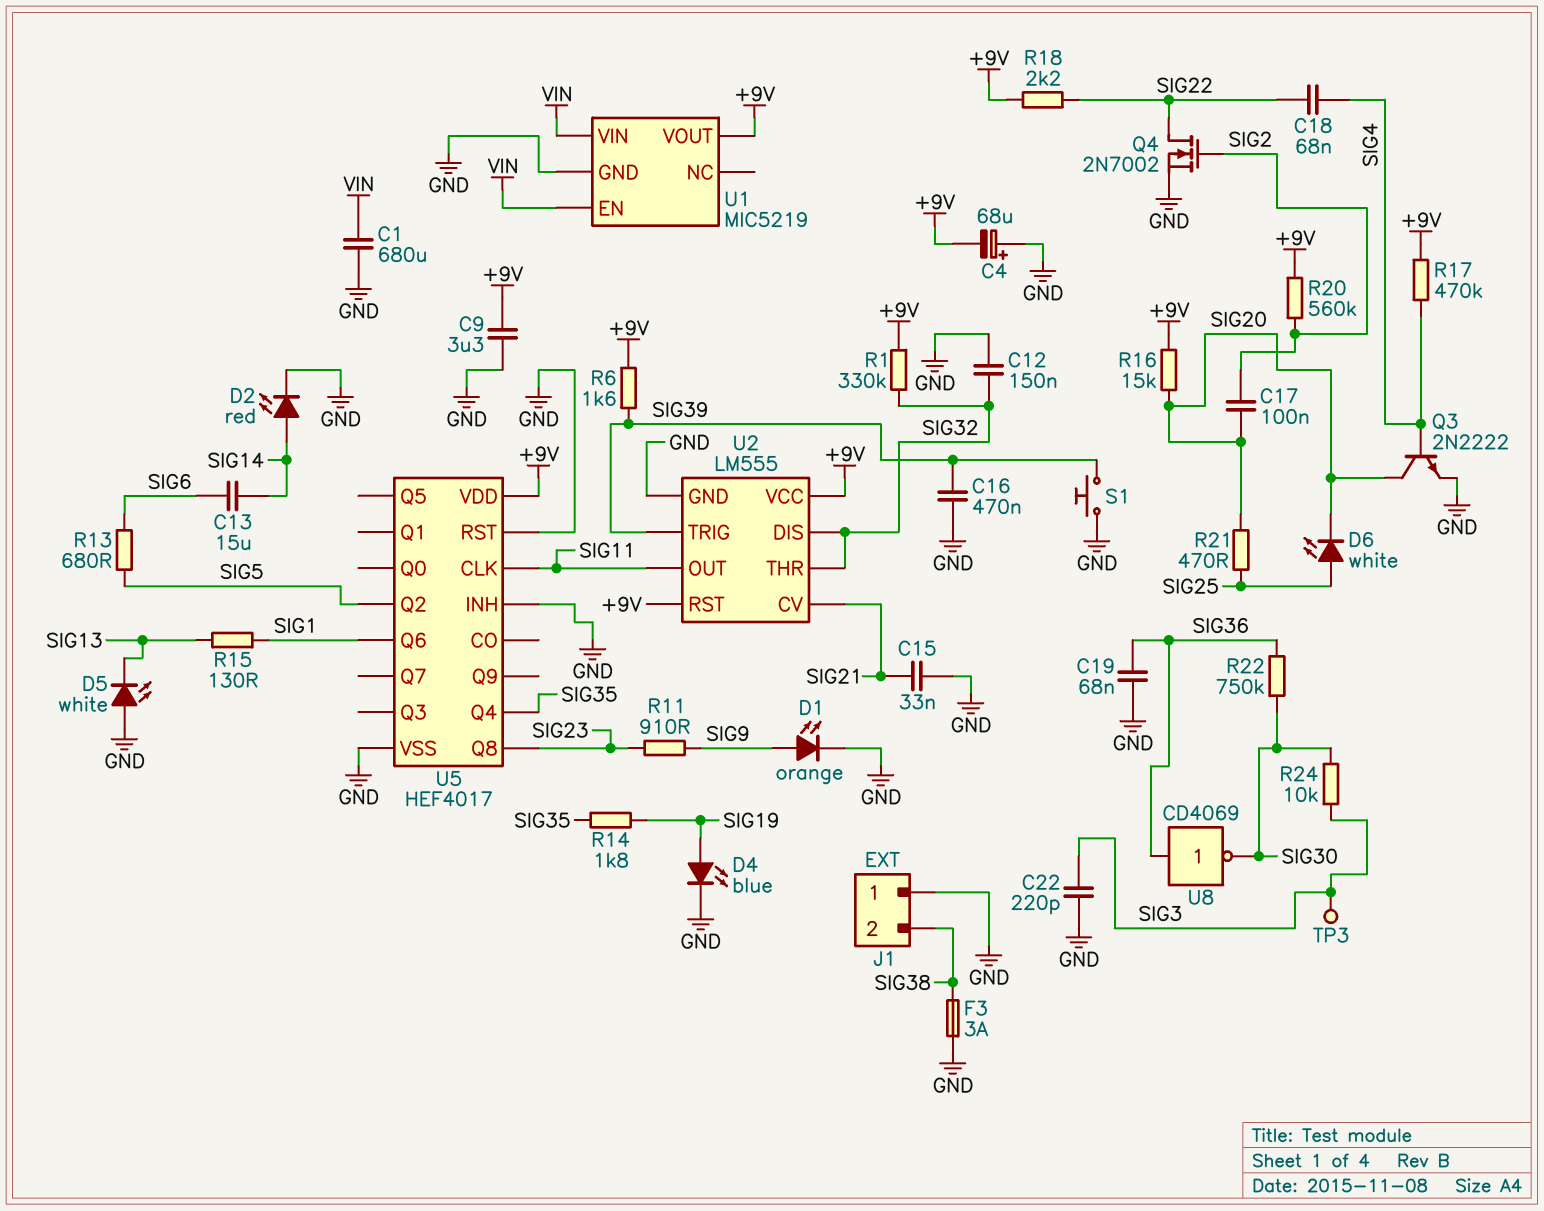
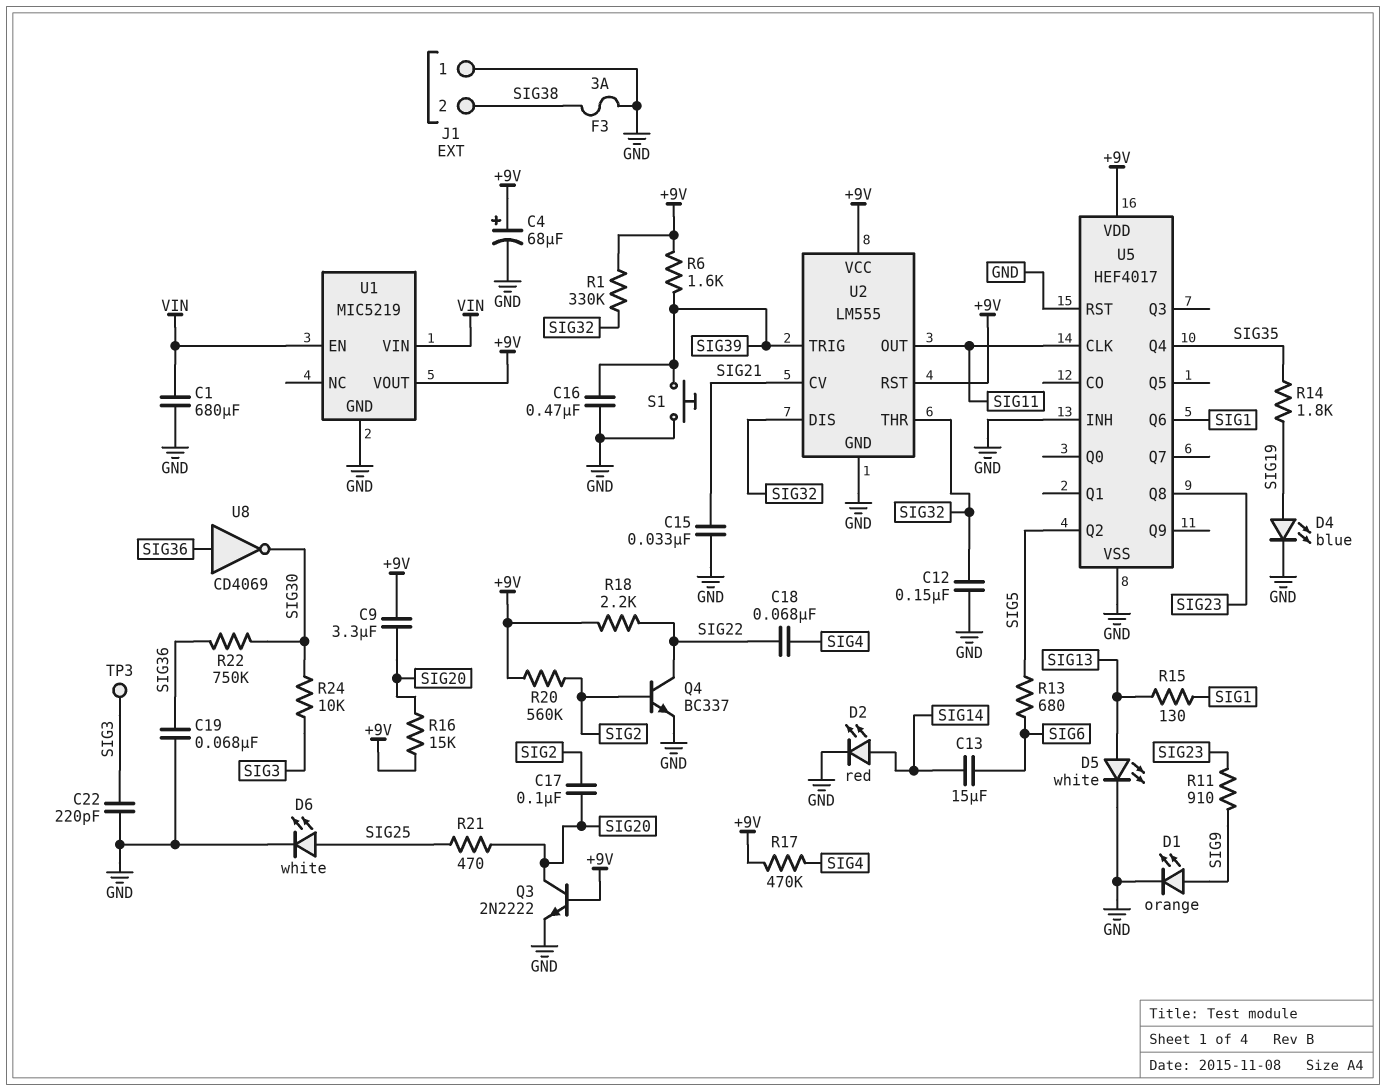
C4: 68uF (plus GND, minus +9V) -> 68uF (plus +9V, minus GND)
C9: 3.3uF (+9V, GND) -> 3.3uF (+9V, SIG20)
D5: LED white (A GND, K SIG13) -> LED white (A SIG13, K GND)
D6: LED white (A SIG25, K SIG20) -> LED white (A SIG25, K GND)
Q3: NPN 2N2222 (B SIG4, C SIG20, E GND) -> NPN 2N2222 (B +9V, C SIG20, E GND)
Q4: NMOS 2N7002 (G SIG2, D SIG22, S GND) -> NPN BC337 (B SIG2, C SIG22, E GND)

